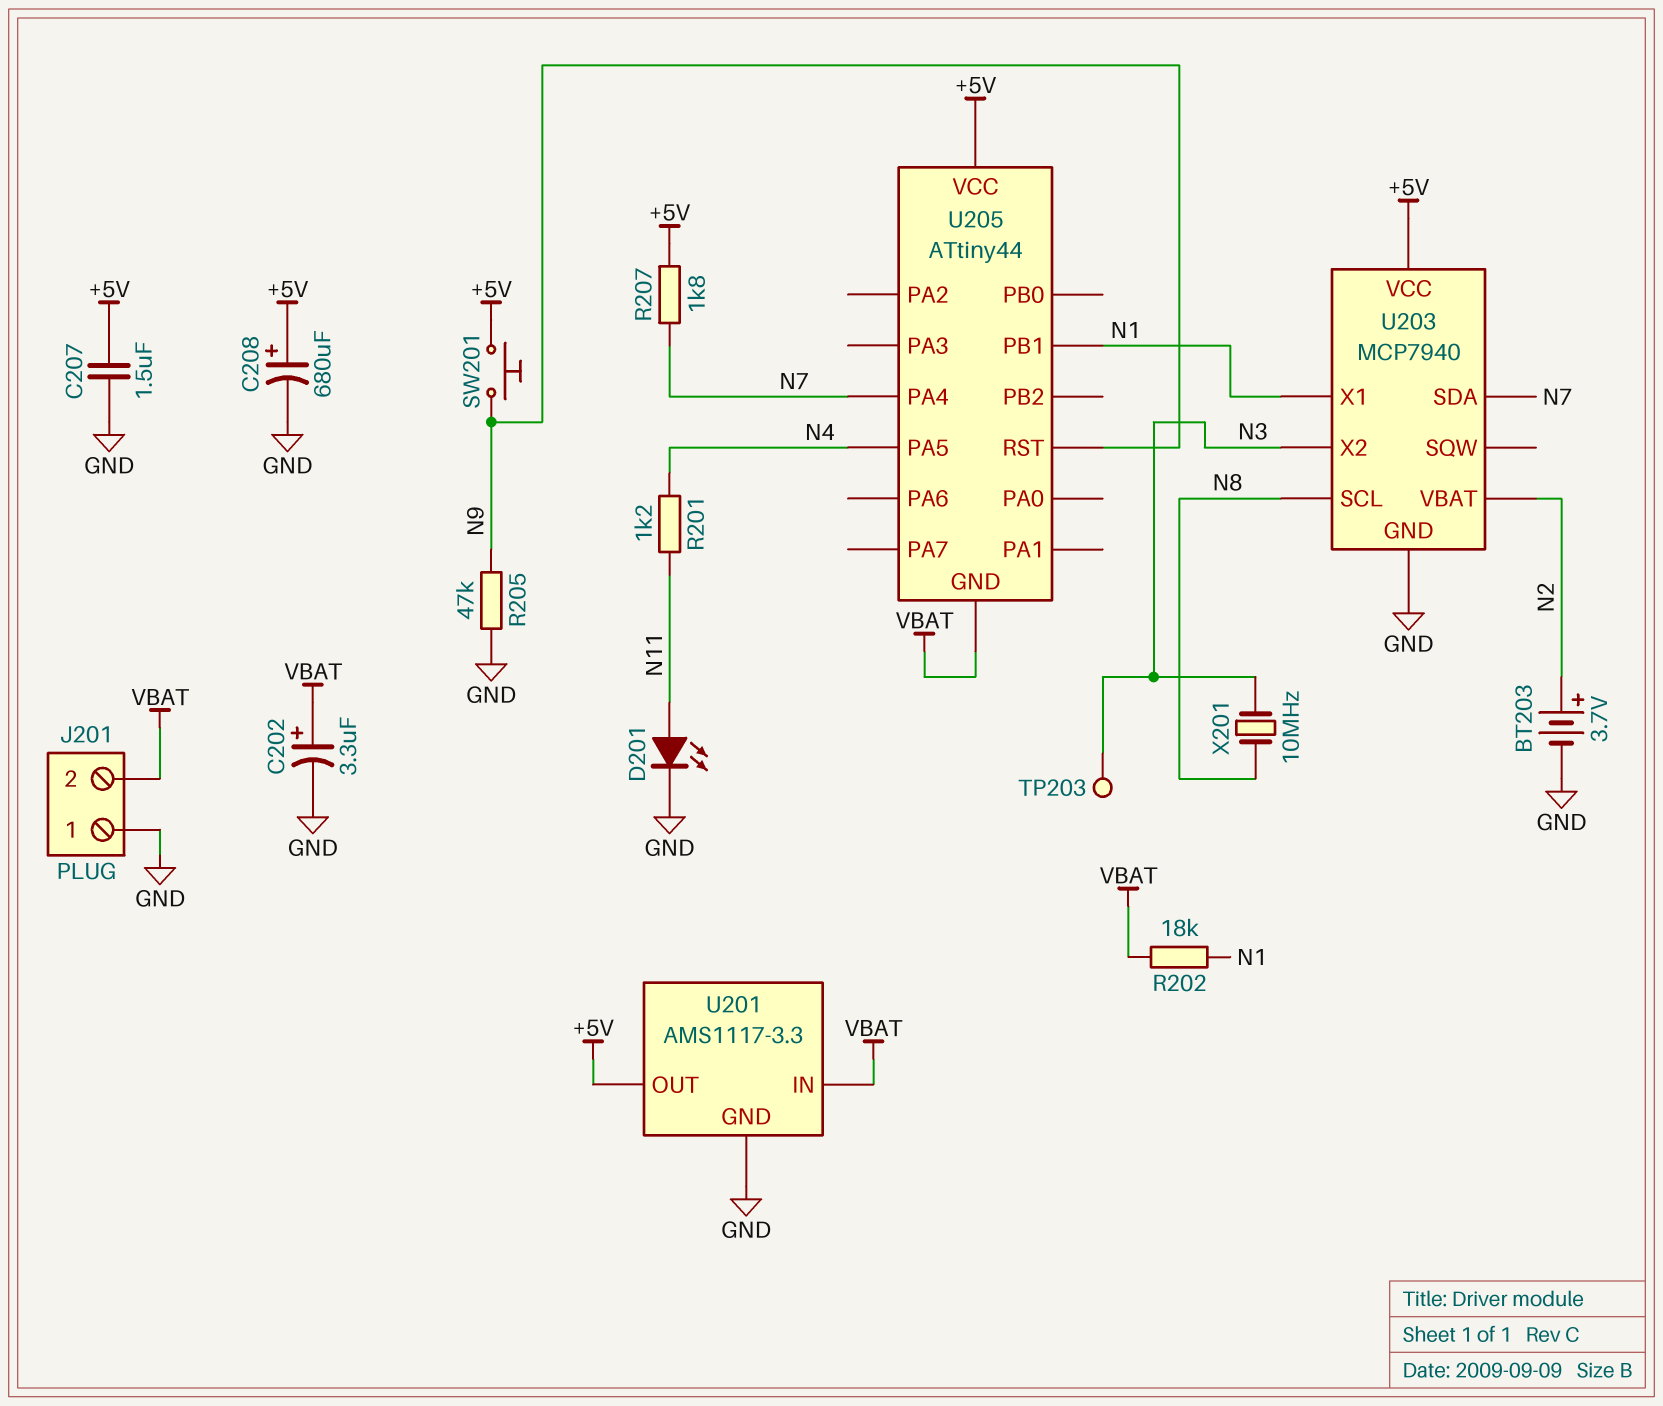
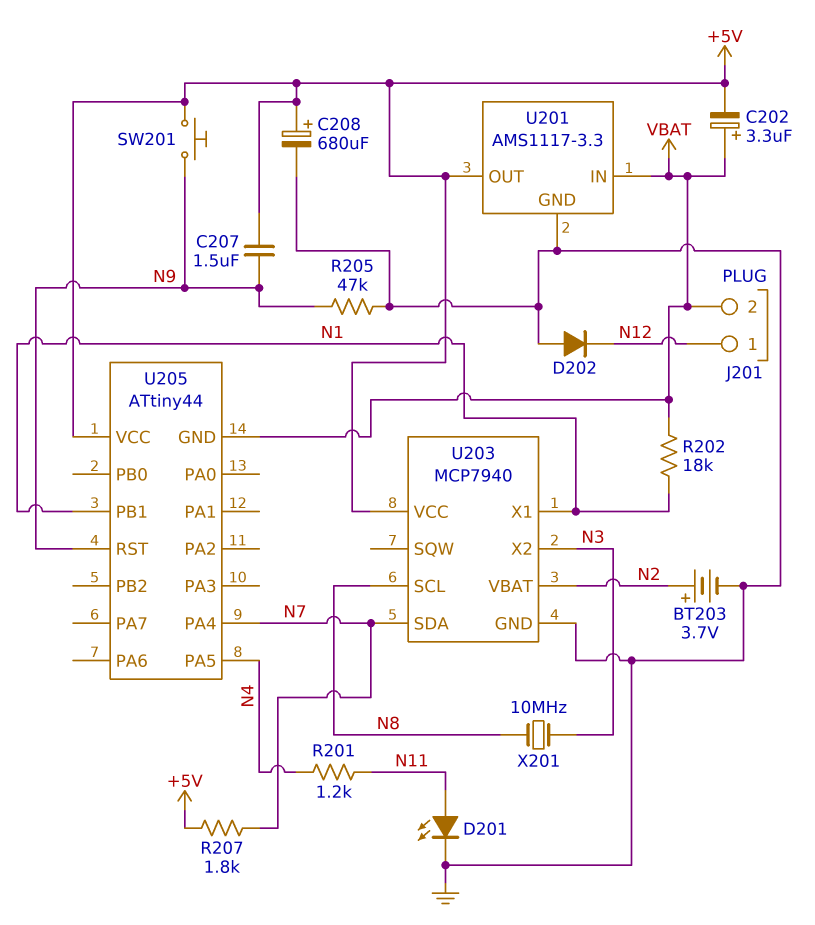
C202: 3.3uF (plus VBAT, minus GND) -> 3.3uF (plus VBAT, minus +5V)
C207: 1.5uF (+5V, GND) -> 1.5uF (+5V, N9)
D202: none -> diode (A GND, K N12)
J201 pin 1: GND -> N12
TP203: test point (N3) -> none

